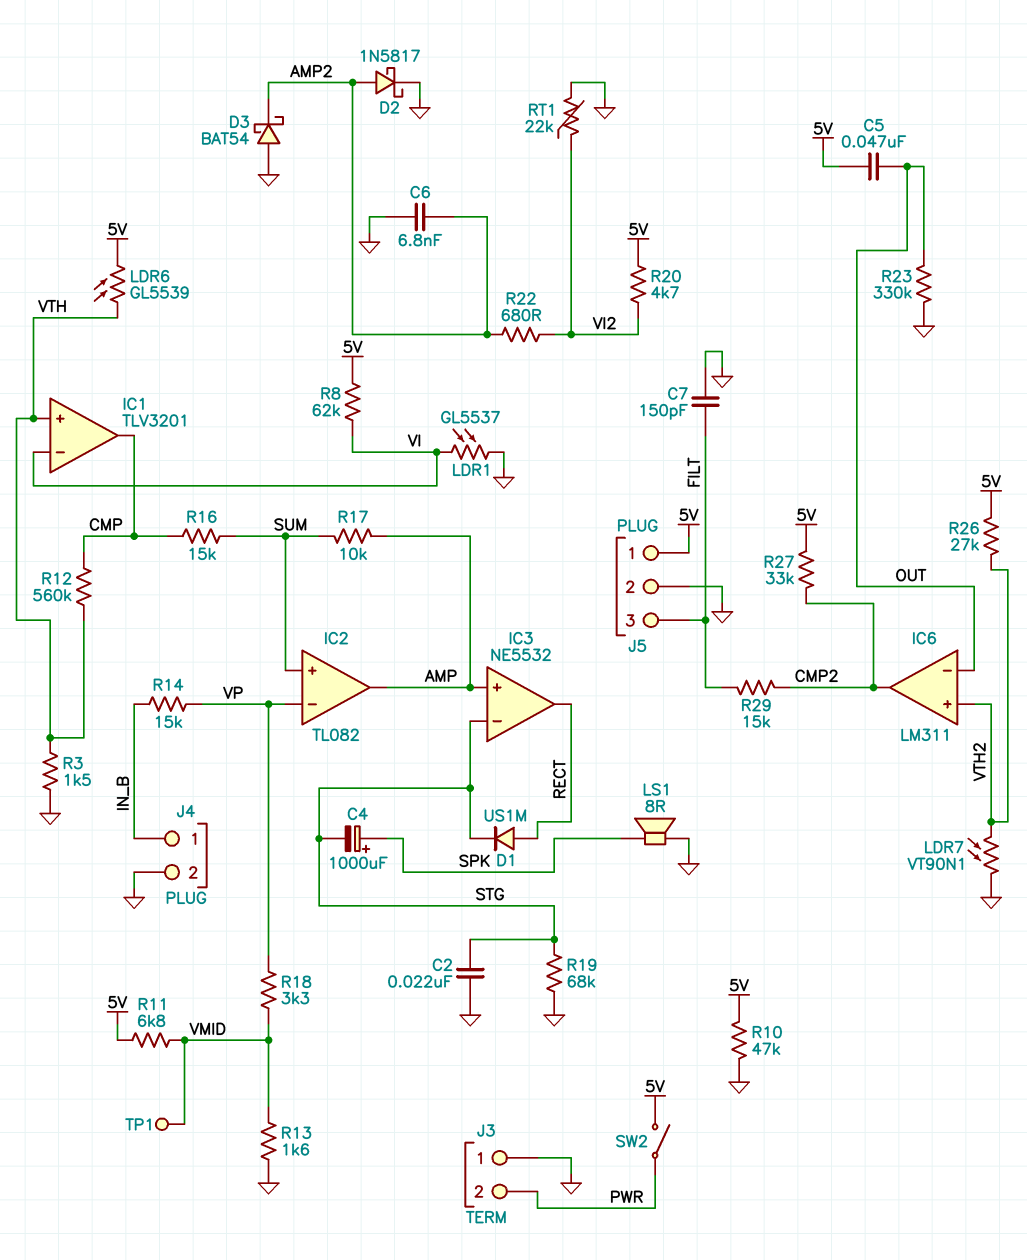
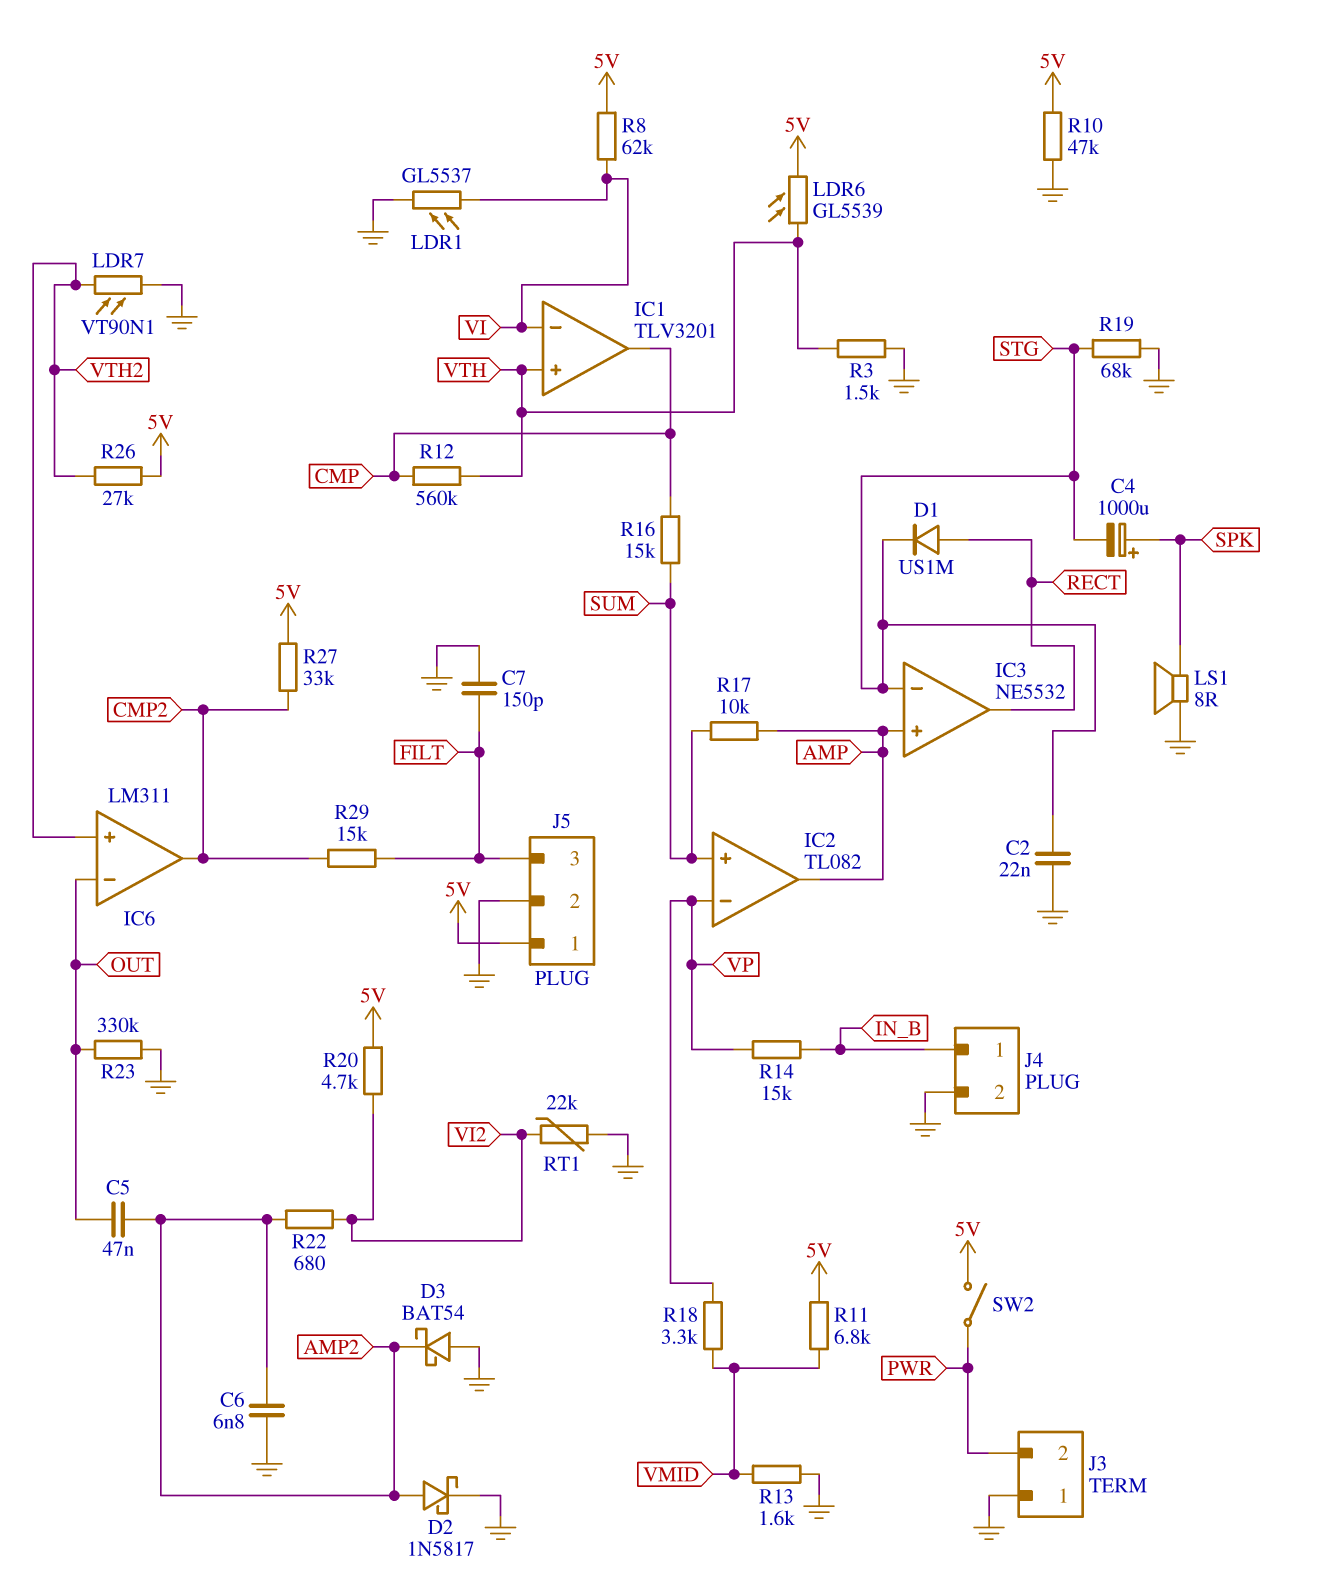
C5: 47nF (5V, OUT) -> 47nF (AMP2, OUT)
TP1: test point (VMID) -> none

